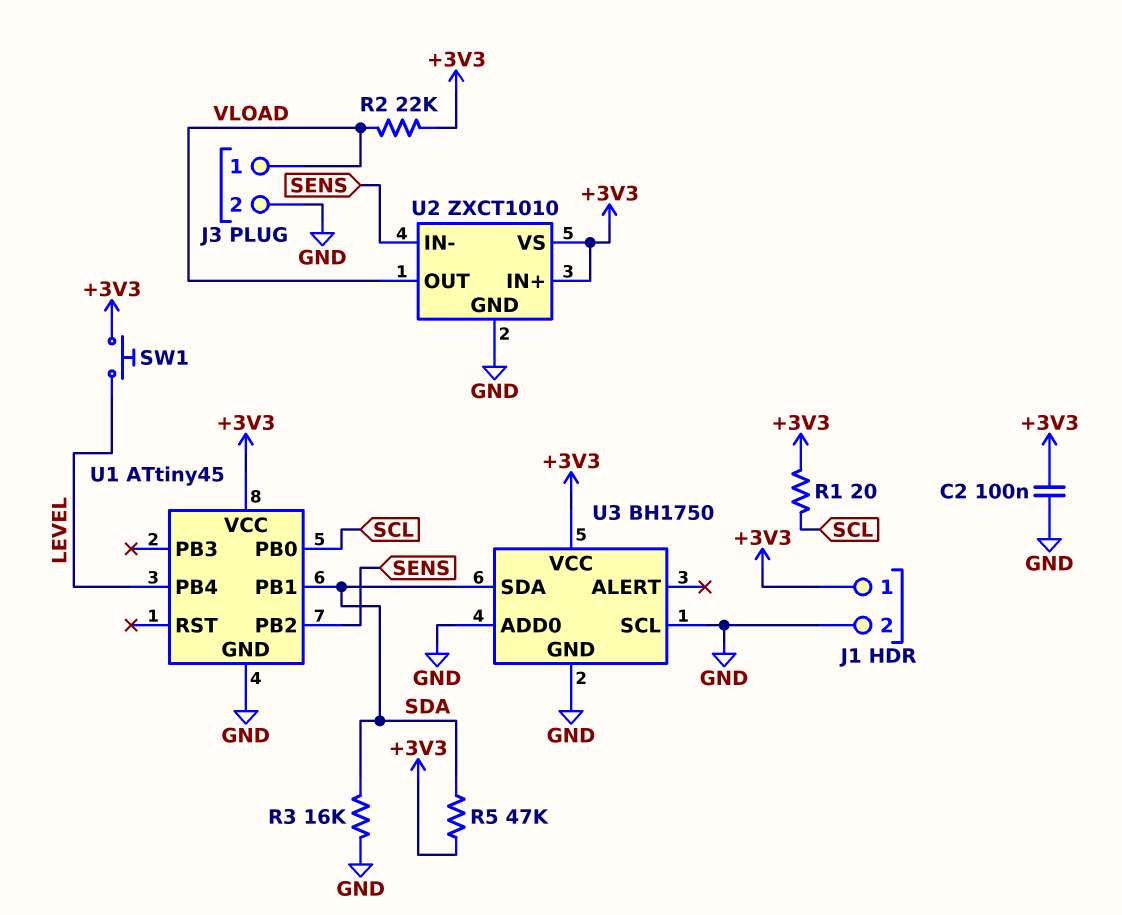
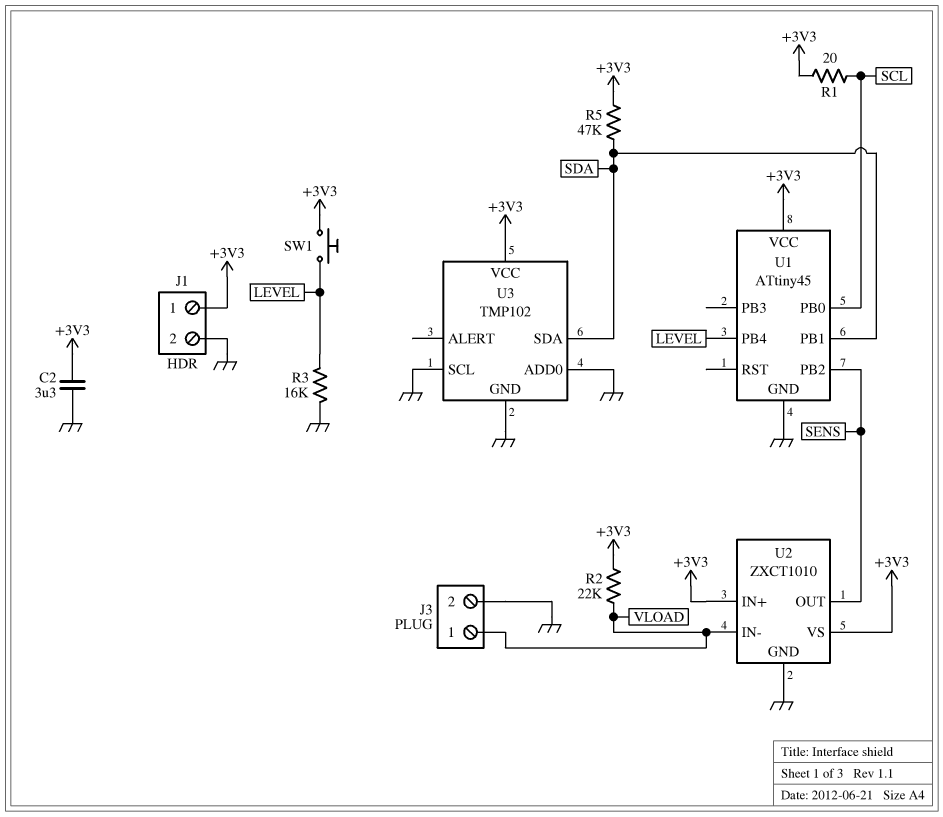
C2: 100nF (+3V3, GND) -> 3.3uF (+3V3, GND)
R3: 16k (GND, SDA) -> 16k (GND, LEVEL)
U2 pin IN-: SENS -> VLOAD
U2 pin OUT: VLOAD -> SENS
U3: BH1750 -> TMP102

